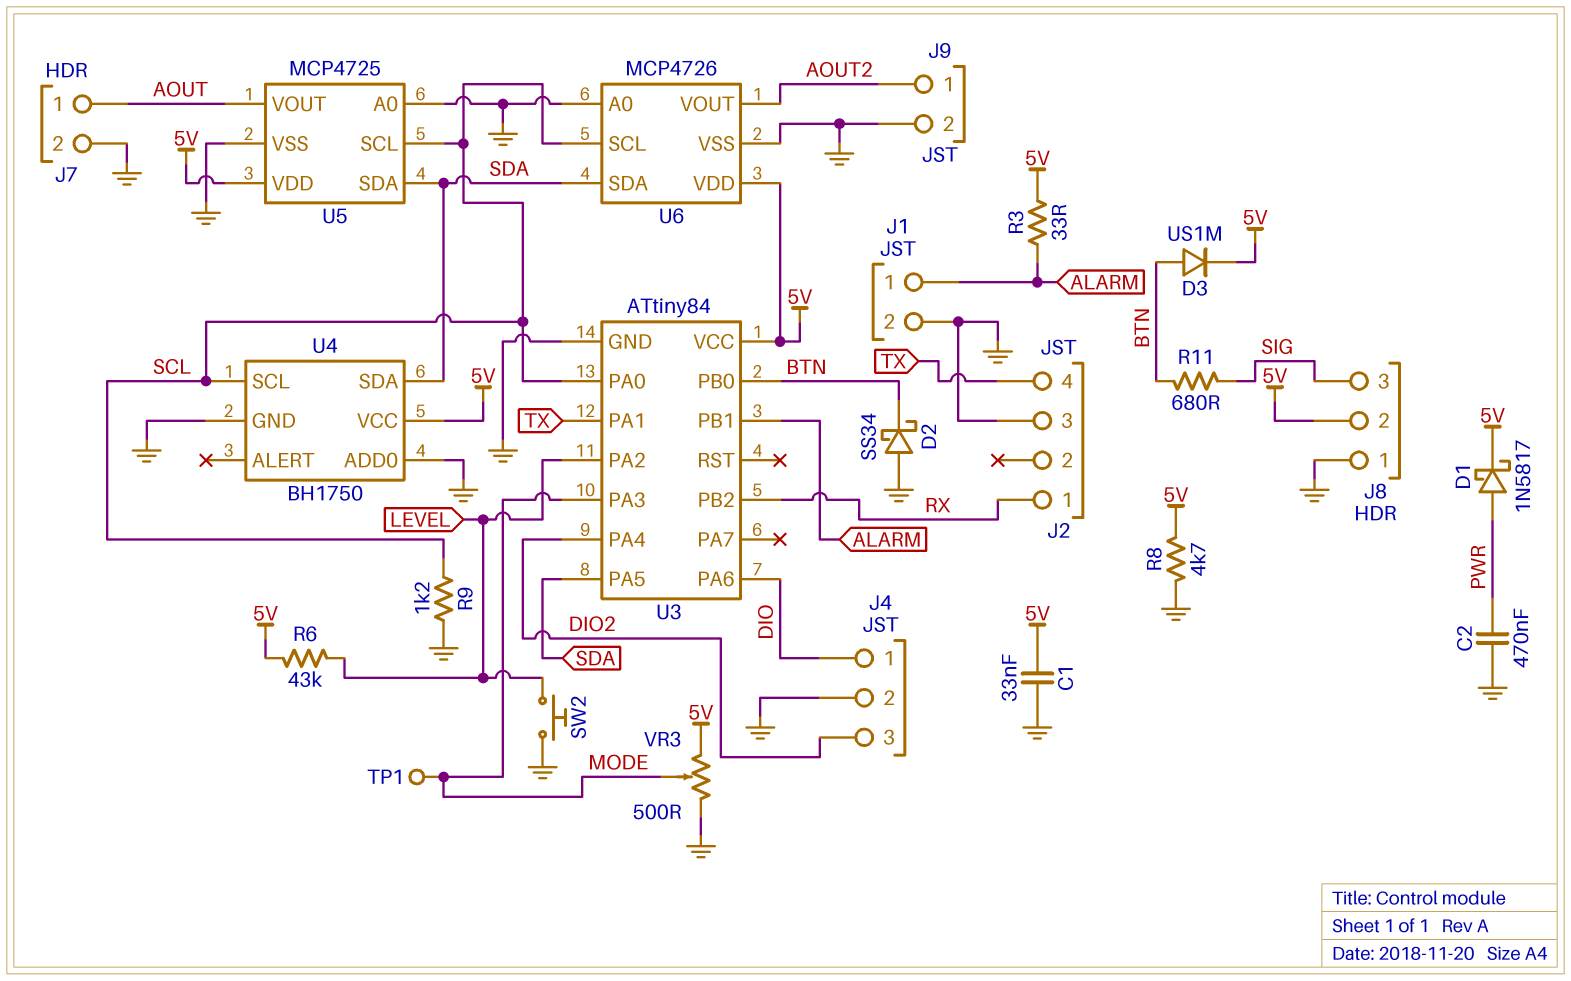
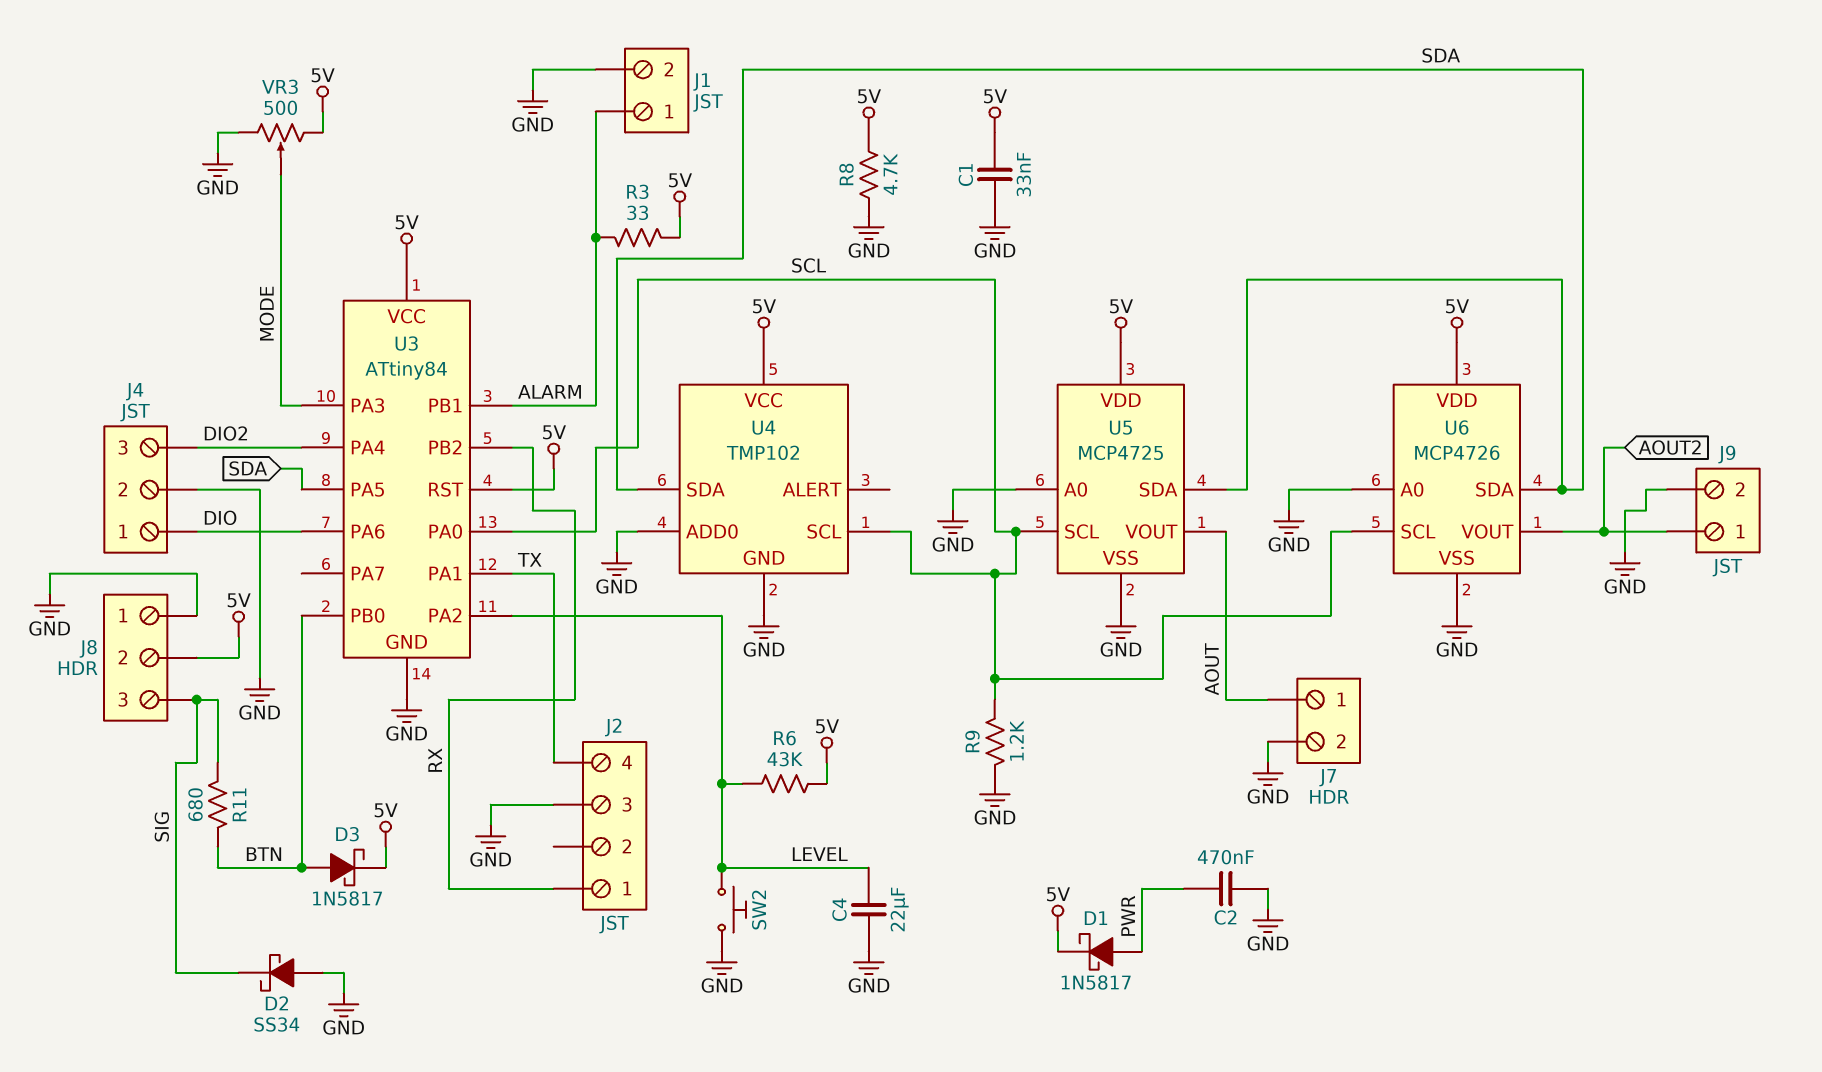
C4: none -> 22uF (GND, LEVEL)
D2: schottky SS34 (A GND, K BTN) -> schottky SS34 (A GND, K SIG)
D3: diode US1M (A BTN, K 5V) -> schottky 1N5817 (A BTN, K 5V)
TP1: test point (MODE) -> none
U3 pin RST: none -> 5V
U4: BH1750 -> TMP102

